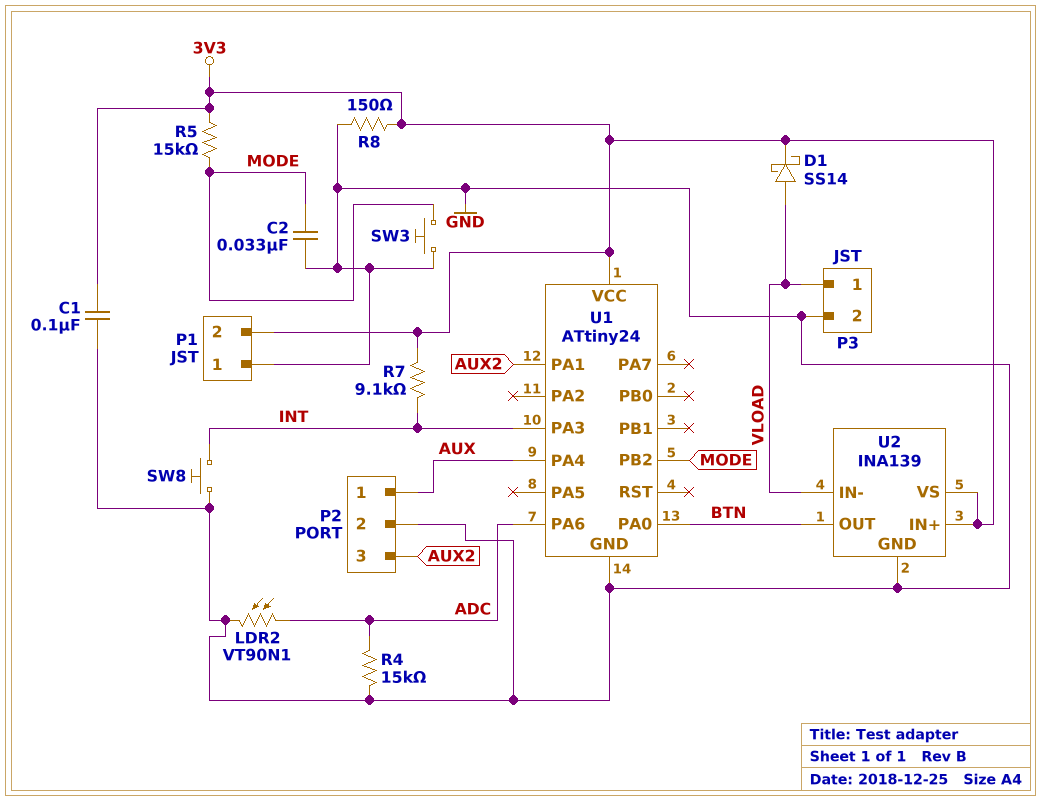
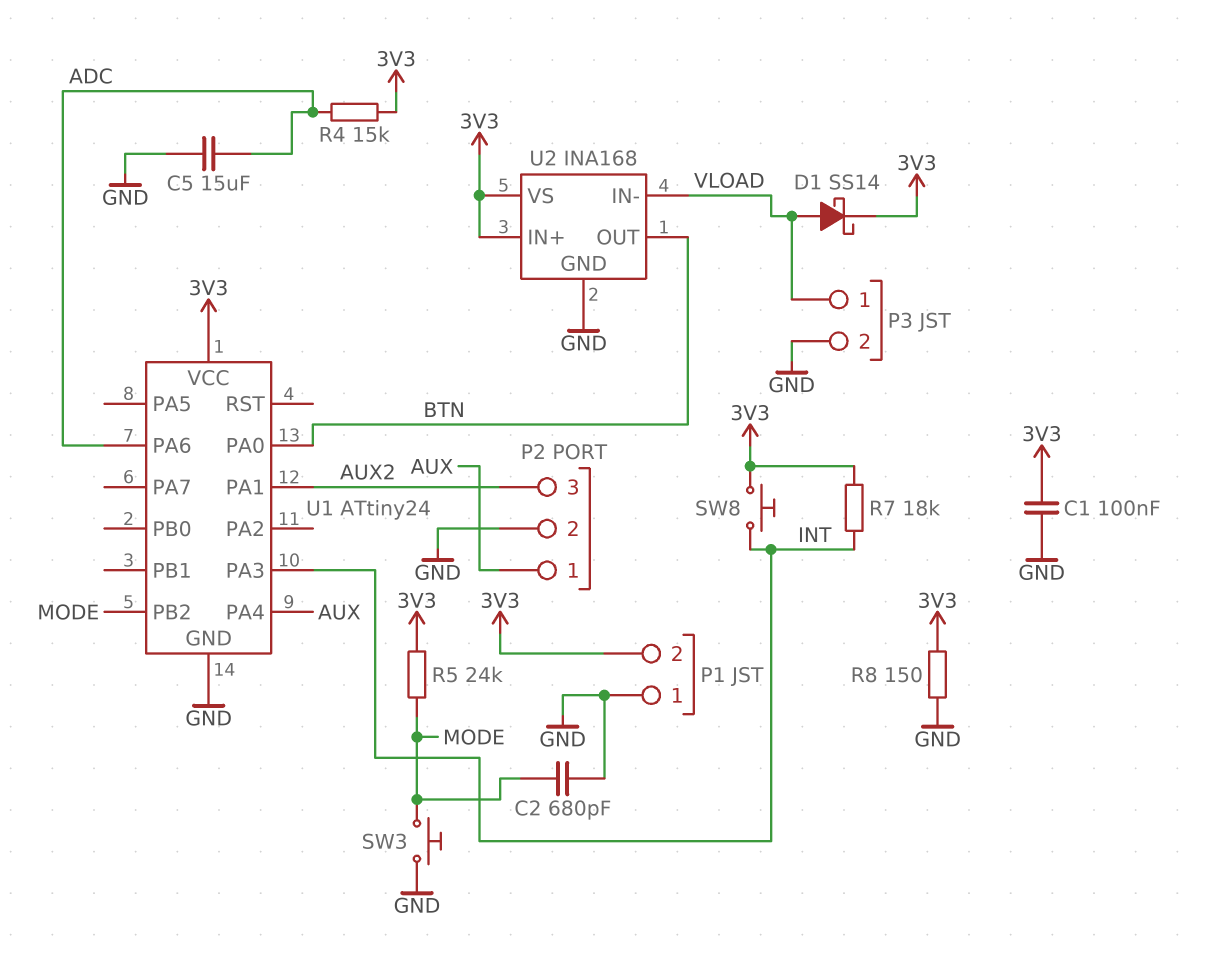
C2: 33nF (GND, MODE) -> 680pF (GND, MODE)
C5: none -> 15uF (ADC, GND)
LDR2: VT90N1 (ADC, GND) -> none
R4: 15k (ADC, GND) -> 15k (3V3, ADC)
R5: 15k (3V3, MODE) -> 24k (3V3, MODE)
R7: 9.1k (3V3, INT) -> 18k (3V3, INT)
SW8: button (GND, INT) -> button (3V3, INT)
U2: INA139 -> INA168

